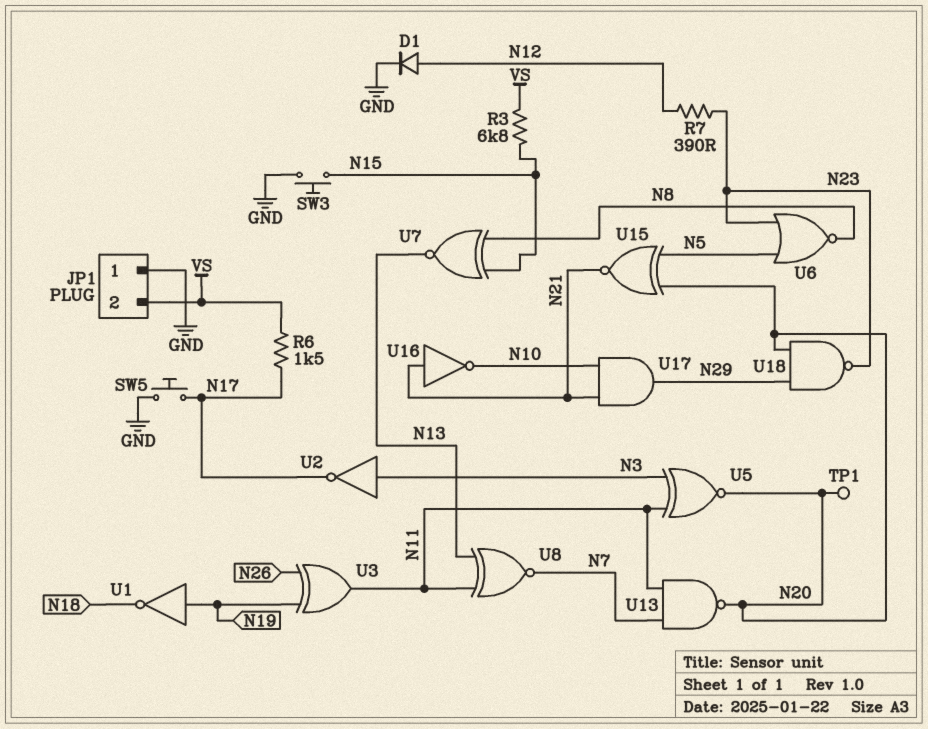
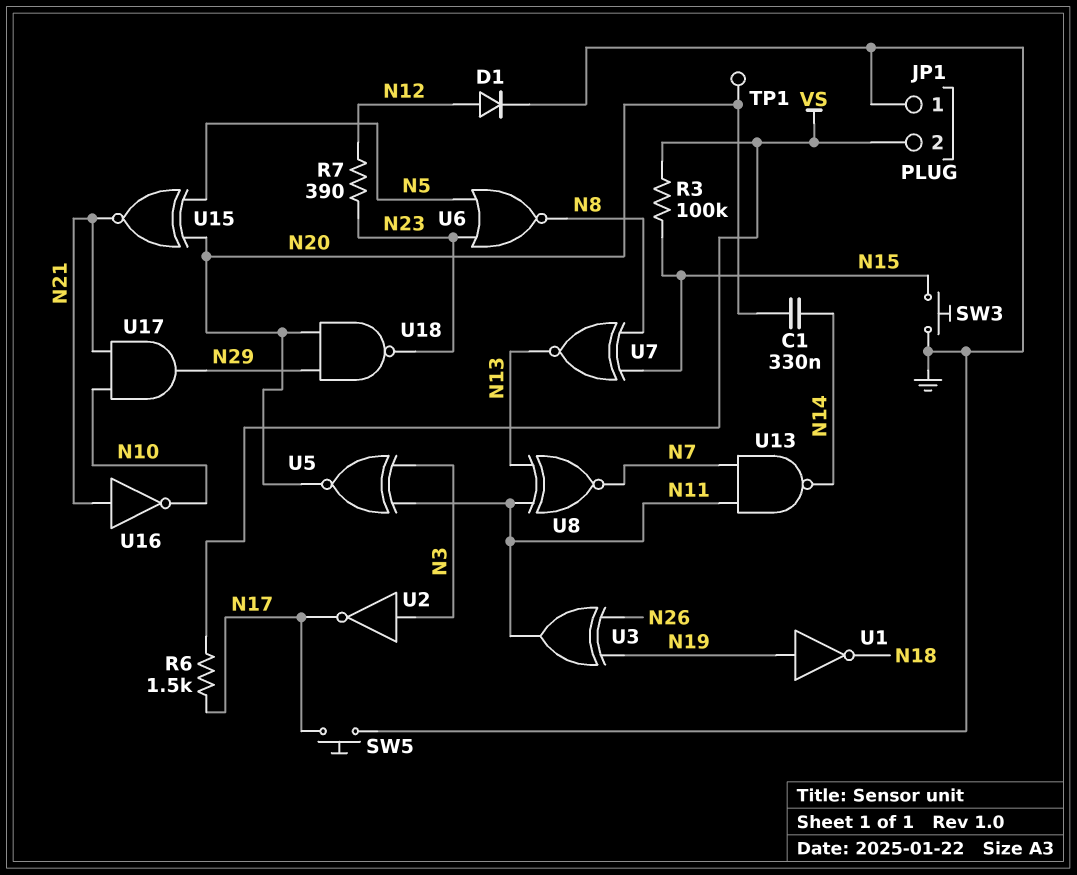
C1: none -> 330nF (N14, N20)
R3: 6.8k (N15, VS) -> 100k (N15, VS)
U13: NAND (in N7, in N11, out N20) -> NAND (in N7, in N11, out N14)

